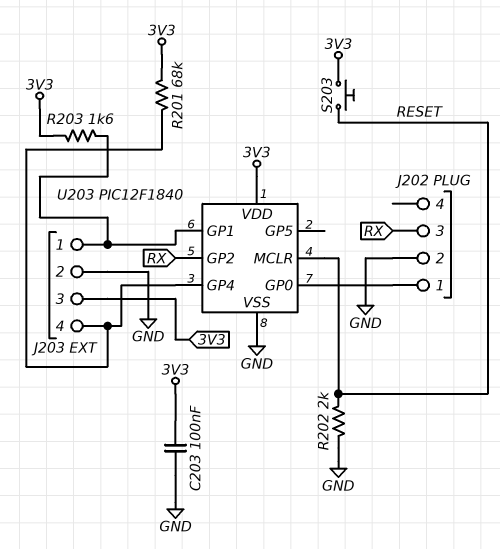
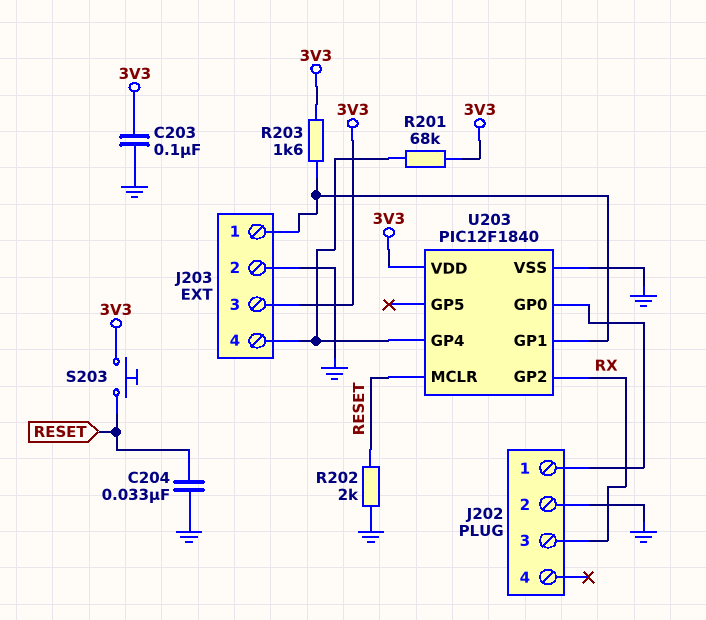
C204: none -> 33nF (GND, RESET)

